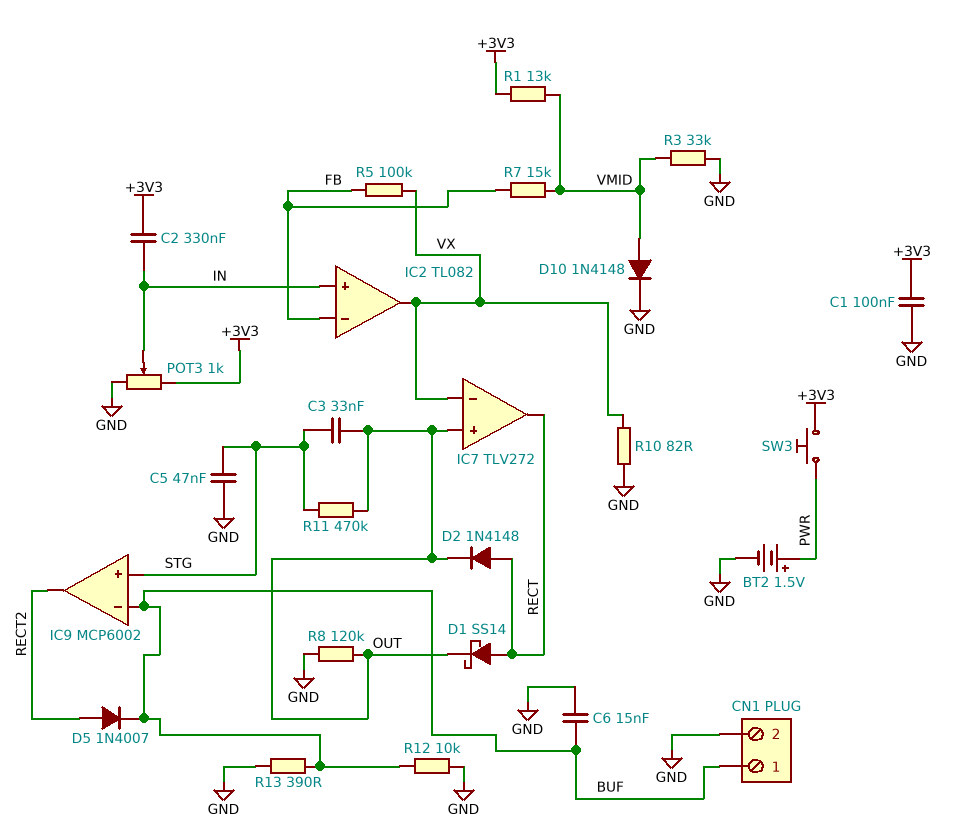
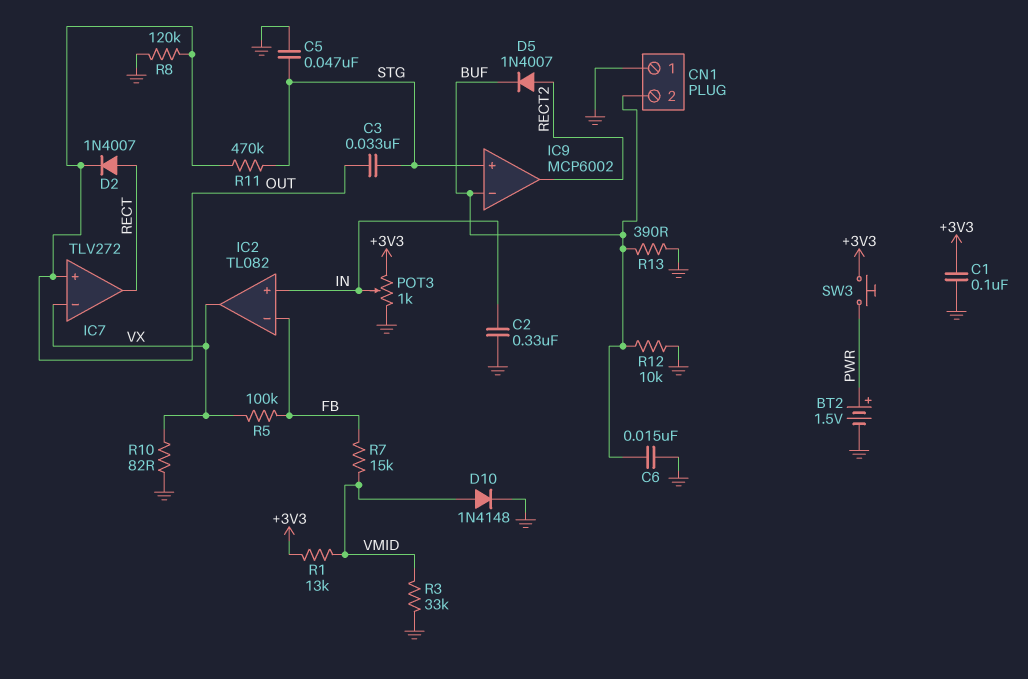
C2: 330nF (+3V3, IN) -> 330nF (GND, IN)
CN1 pin 1: BUF -> GND
CN1 pin 2: GND -> BUF
D1: schottky SS14 (A RECT, K OUT) -> none
D2: diode 1N4148 (A RECT, K OUT) -> diode 1N4007 (A RECT, K OUT)

